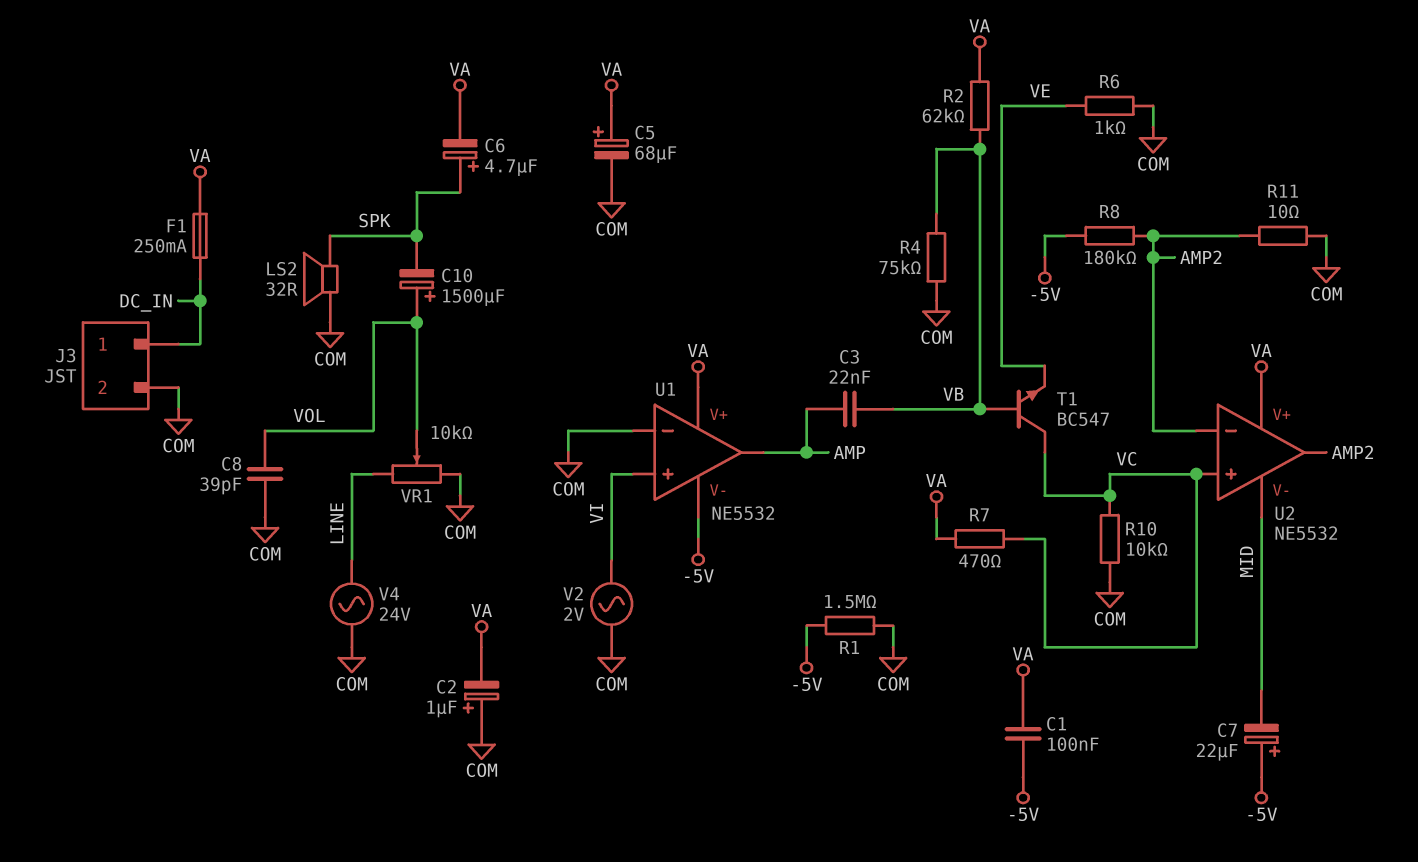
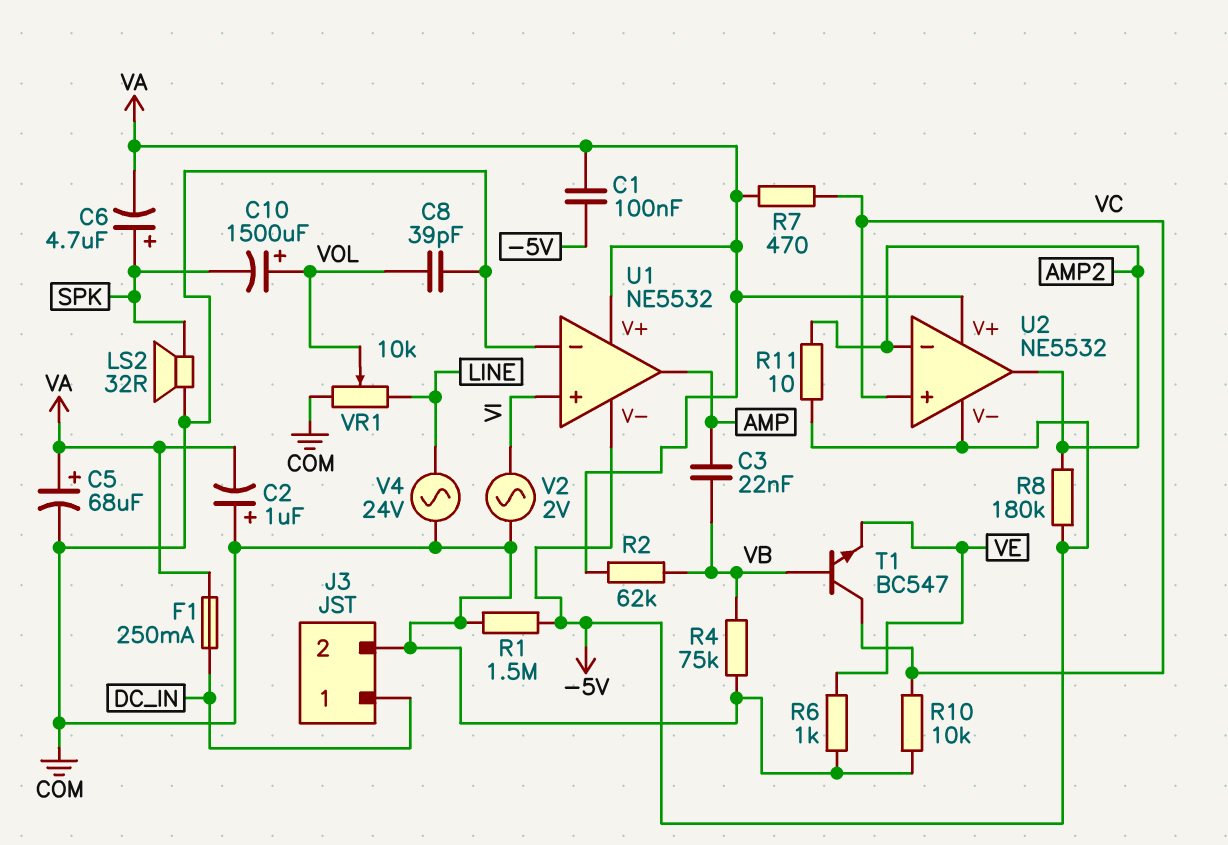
C7: 22uF (plus -5V, minus MID) -> none
R11: 10 (AMP2, COM) -> 10 (-5V, AMP2)
U2 pin V-: MID -> -5V

